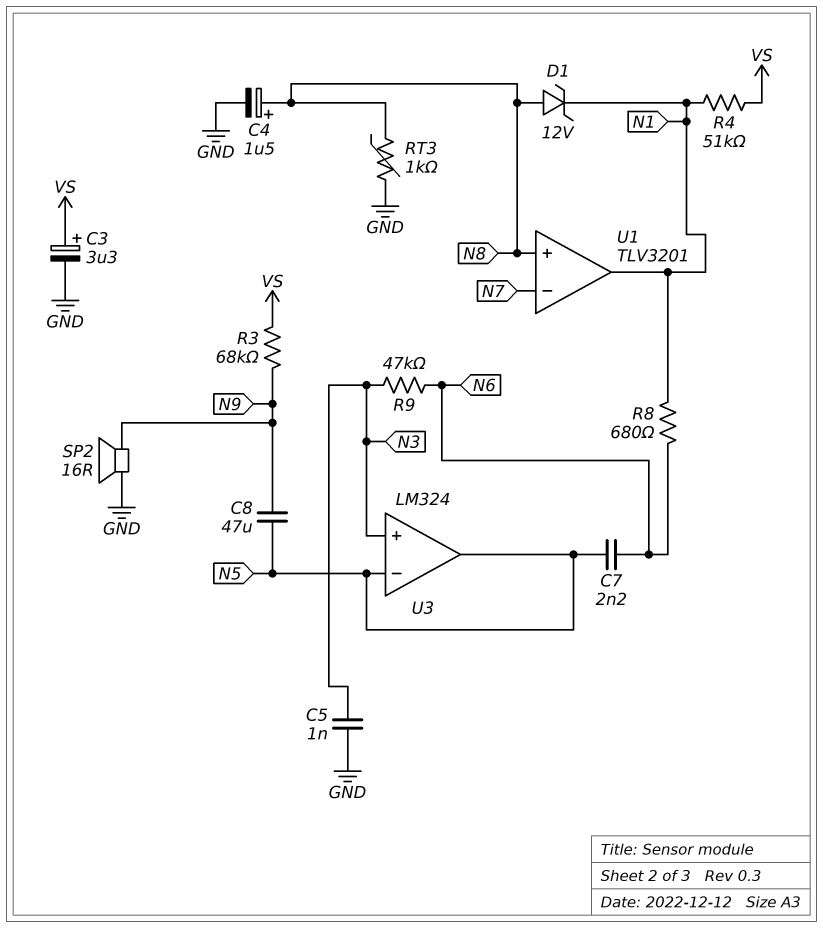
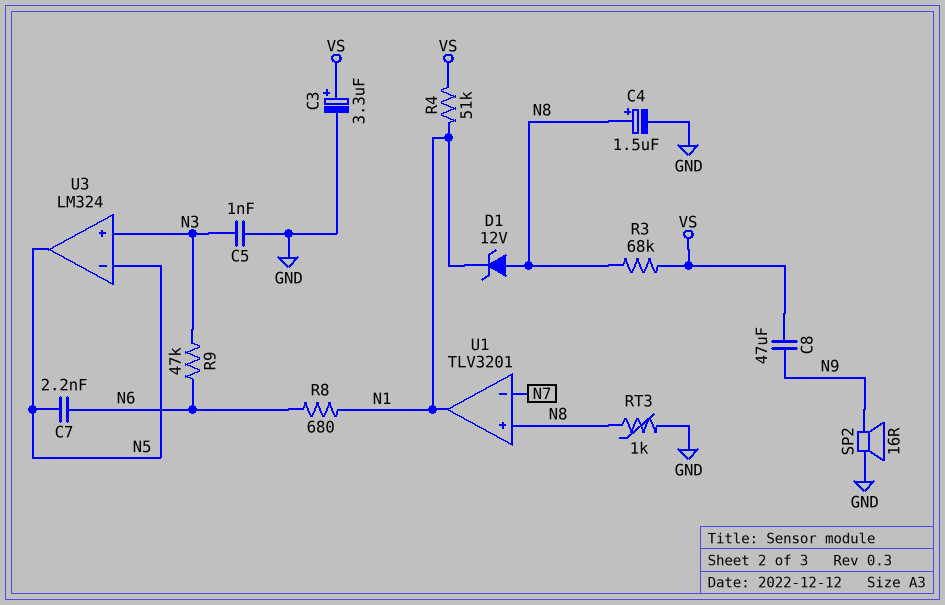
C8: 47uF (N5, N9) -> 47uF (N9, VS)
R3: 68k (N9, VS) -> 68k (N8, VS)

